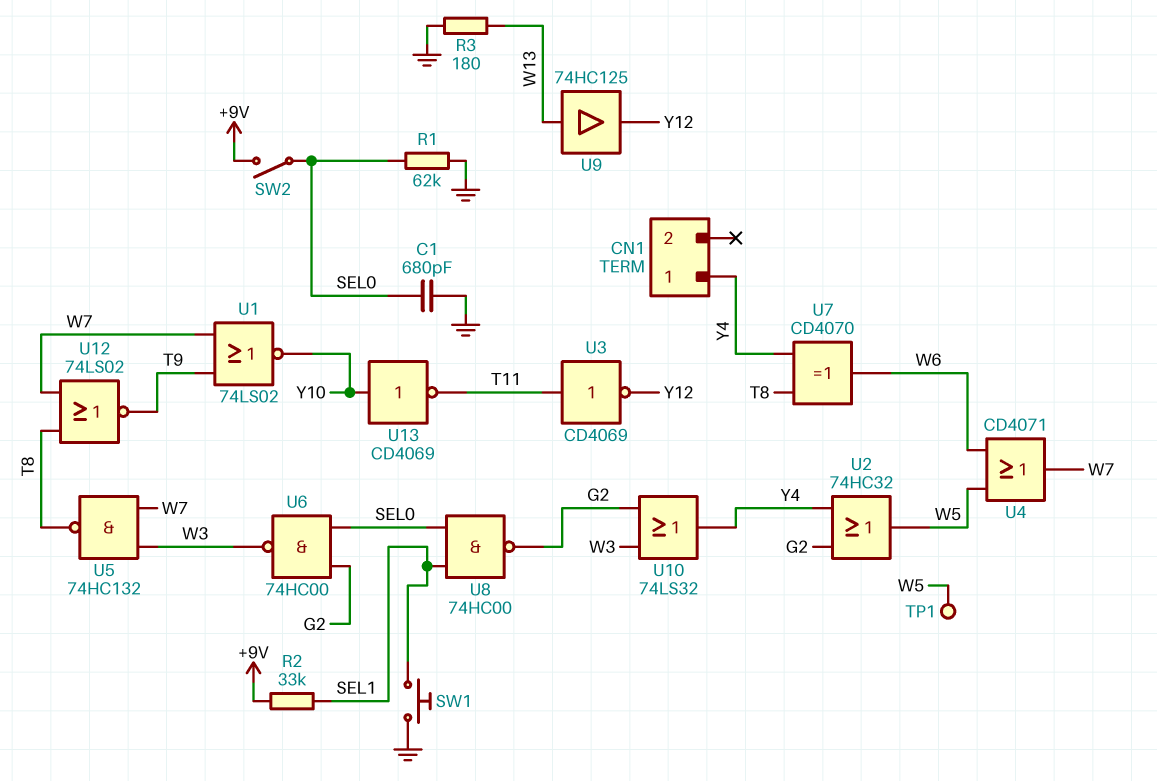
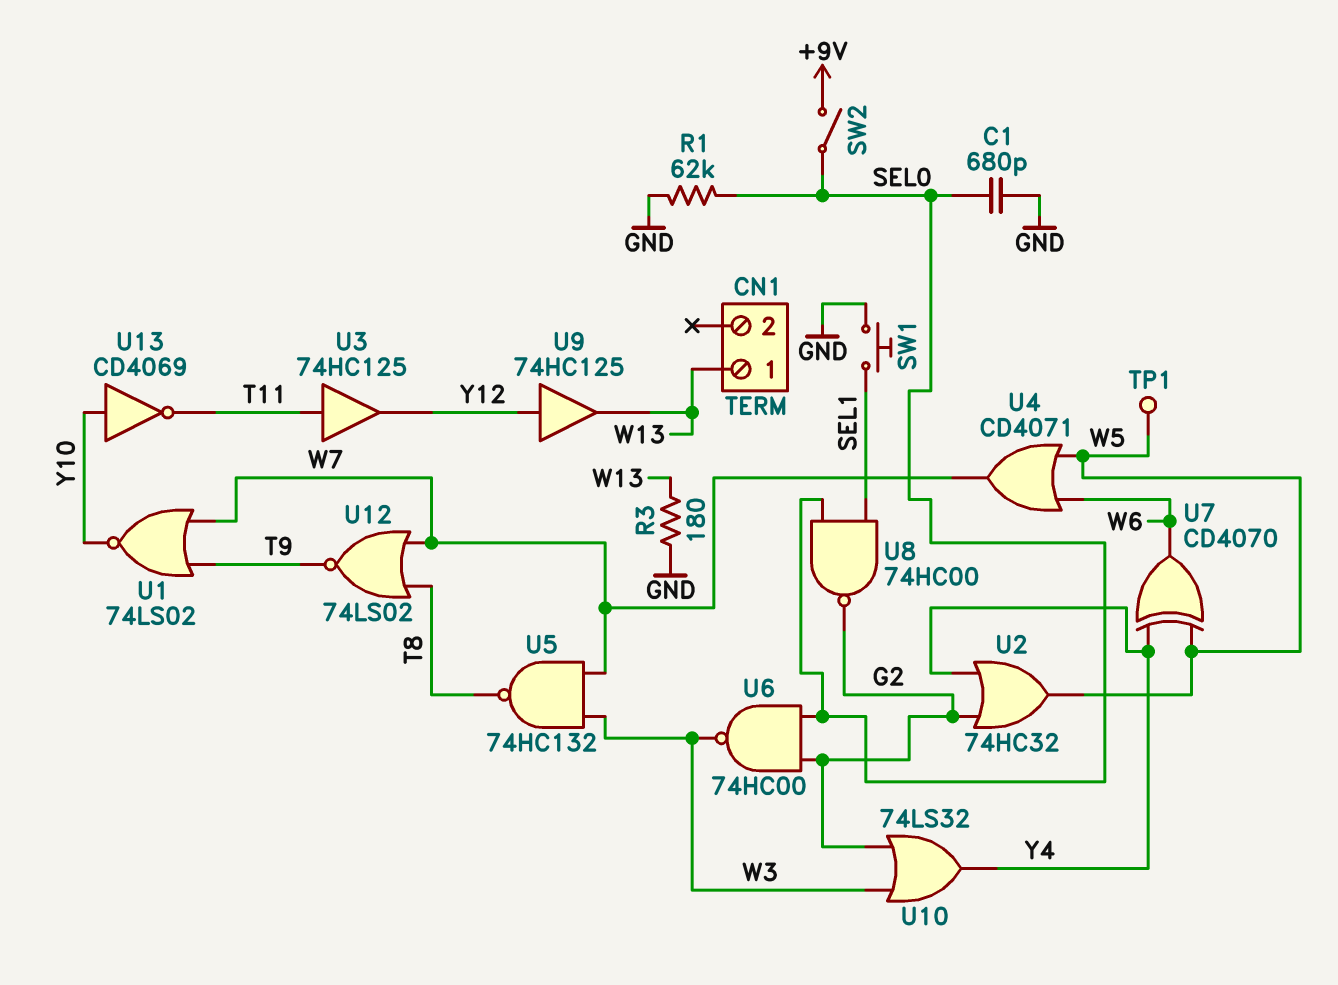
CN1 pin 1: Y4 -> W13
R2: 33k (+9V, SEL1) -> none
U3: NOT CD4069 (in T11, out Y12) -> buffer 74HC125 (in T11, out Y12)
U7: XOR CD4070 (in T8, in Y4, out W6) -> XOR CD4070 (in W5, in Y4, out W6)
U9: buffer 74HC125 (in W13, out Y12) -> buffer 74HC125 (in Y12, out W13)

